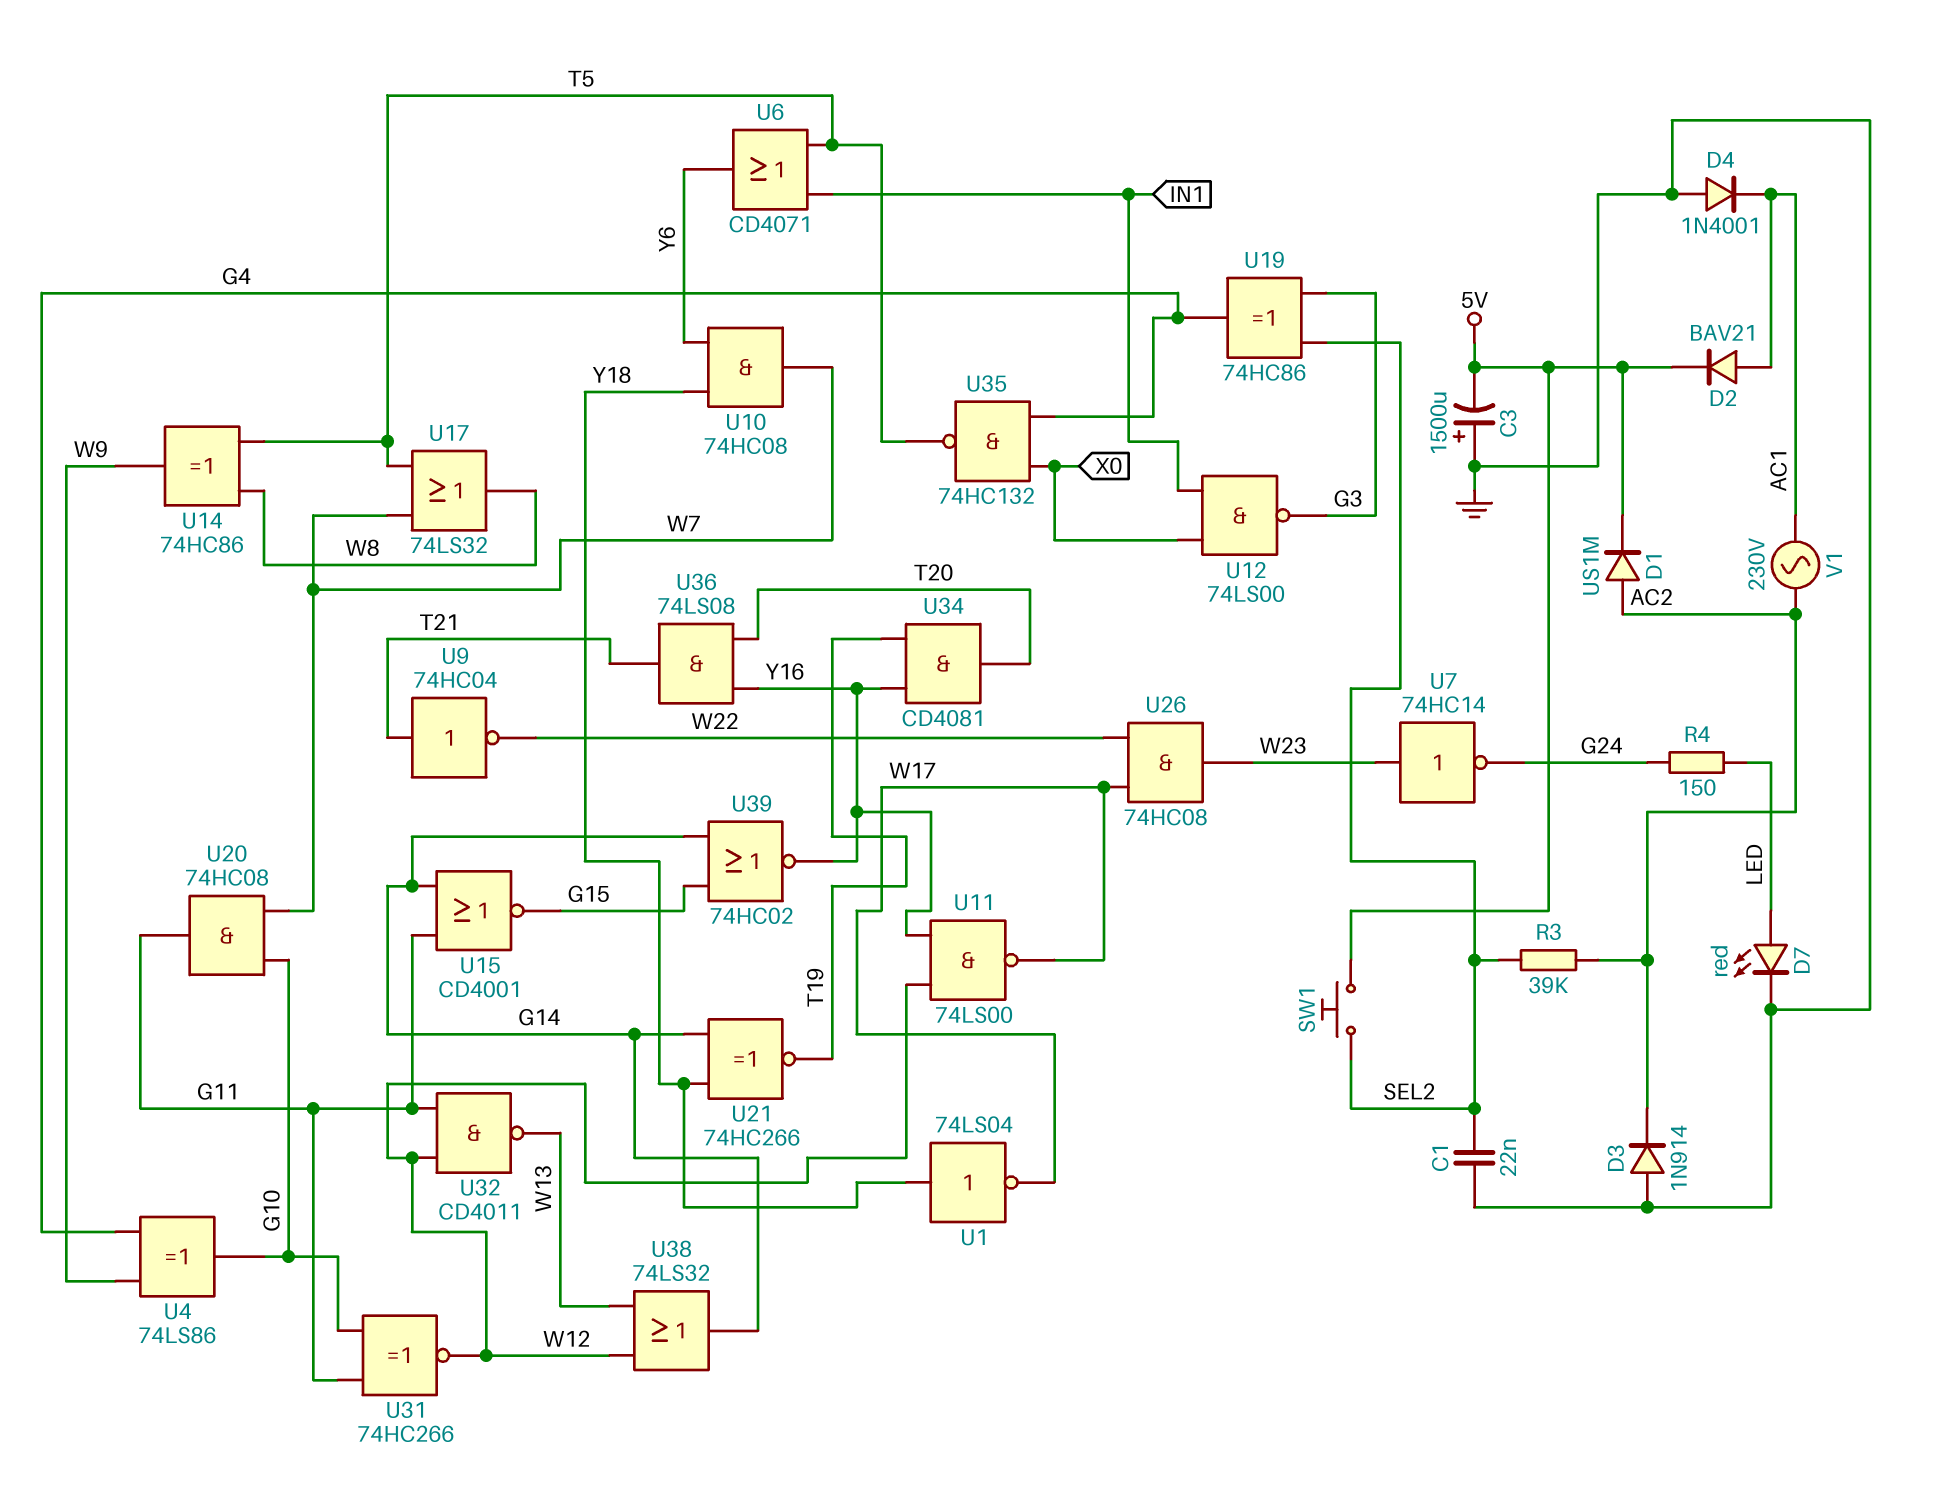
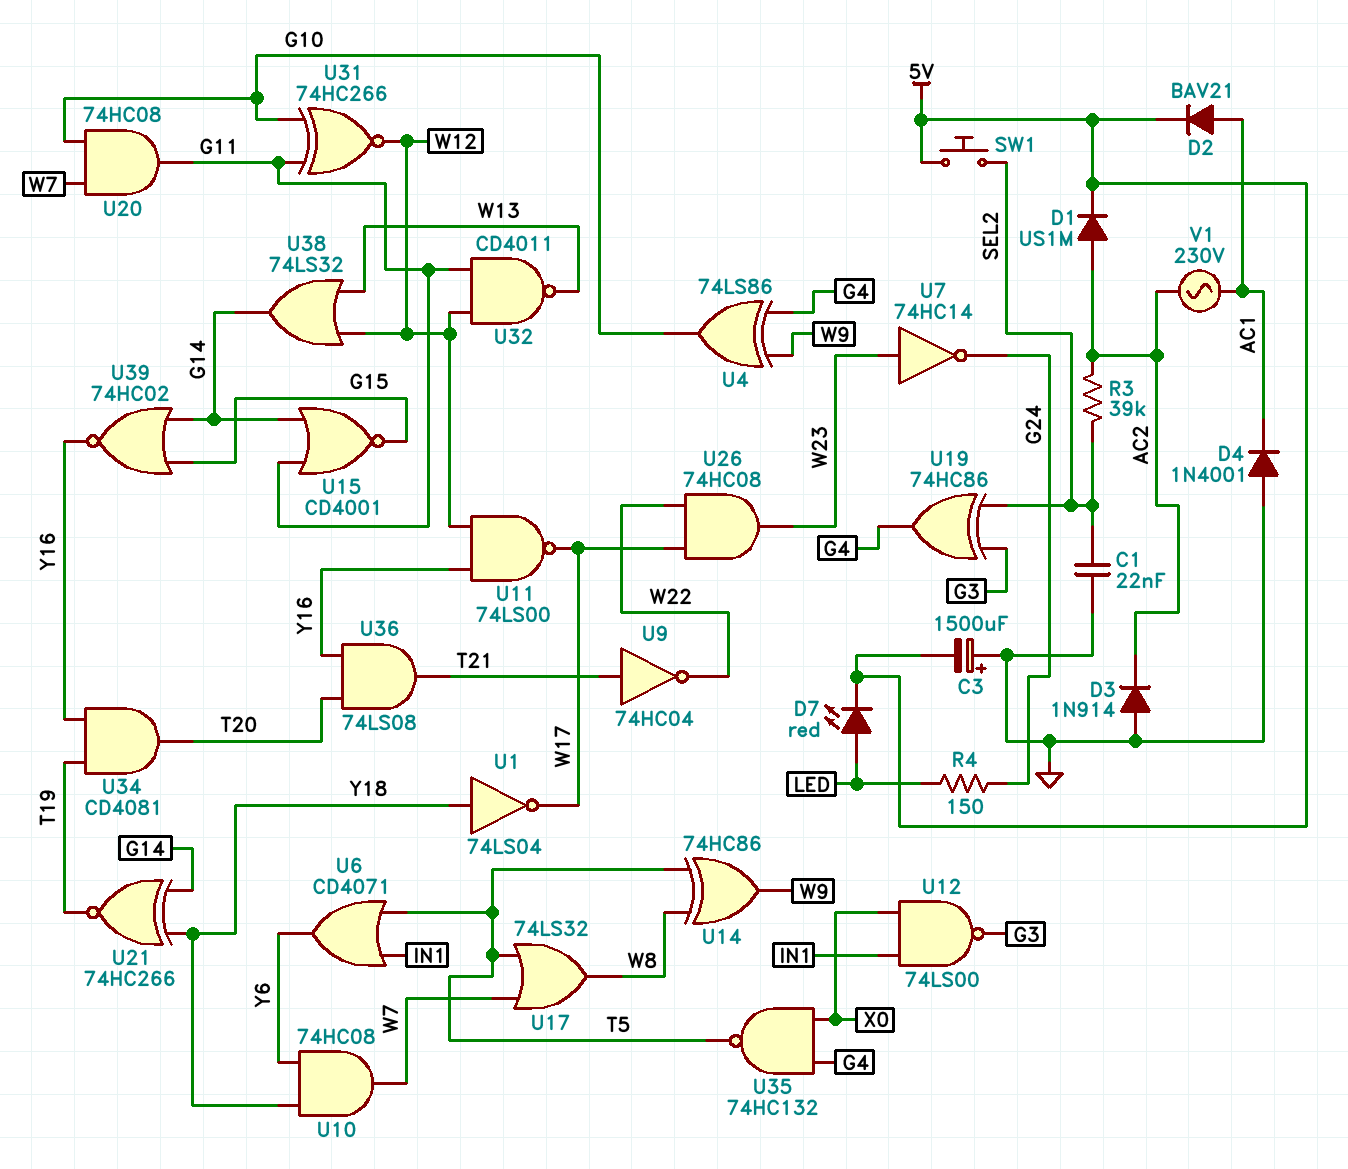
D7: LED red (A LED, K GND) -> LED red (A LED, K 5V)

